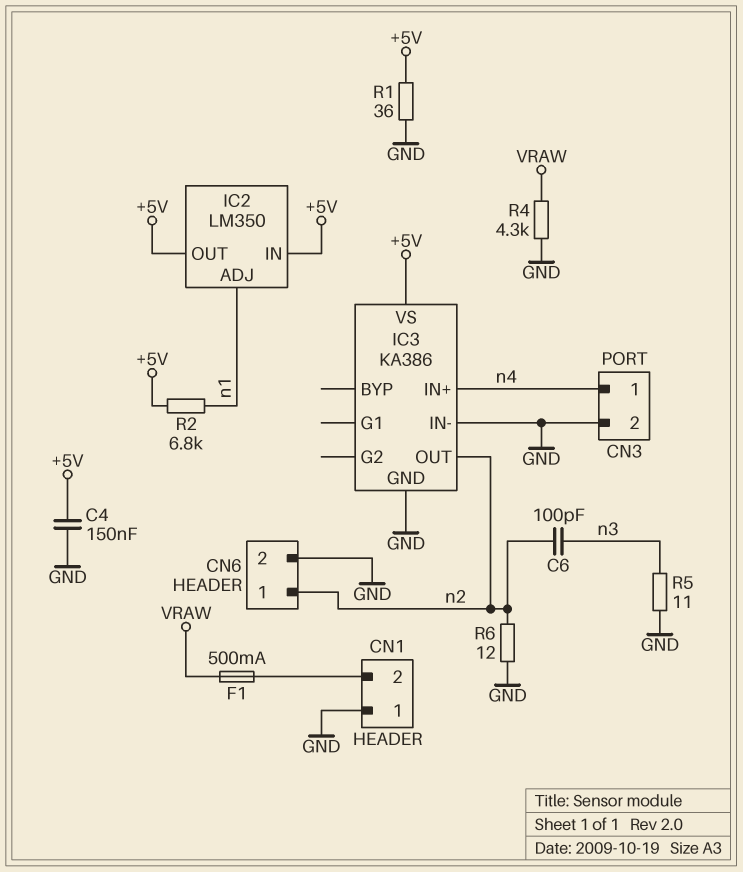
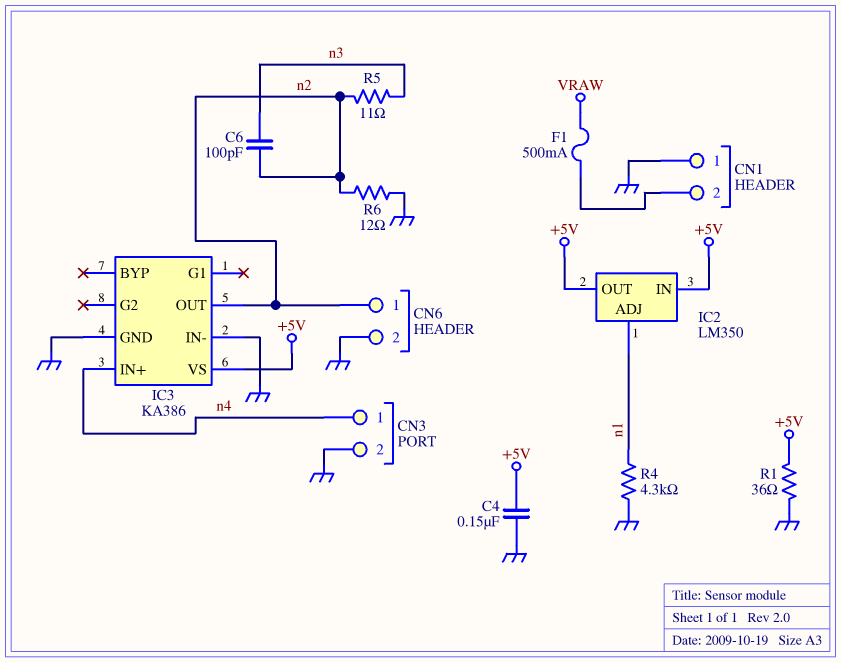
R2: 6.8k (+5V, n1) -> none
R4: 4.3k (GND, VRAW) -> 4.3k (GND, n1)
R5: 11 (GND, n3) -> 11 (n2, n3)

